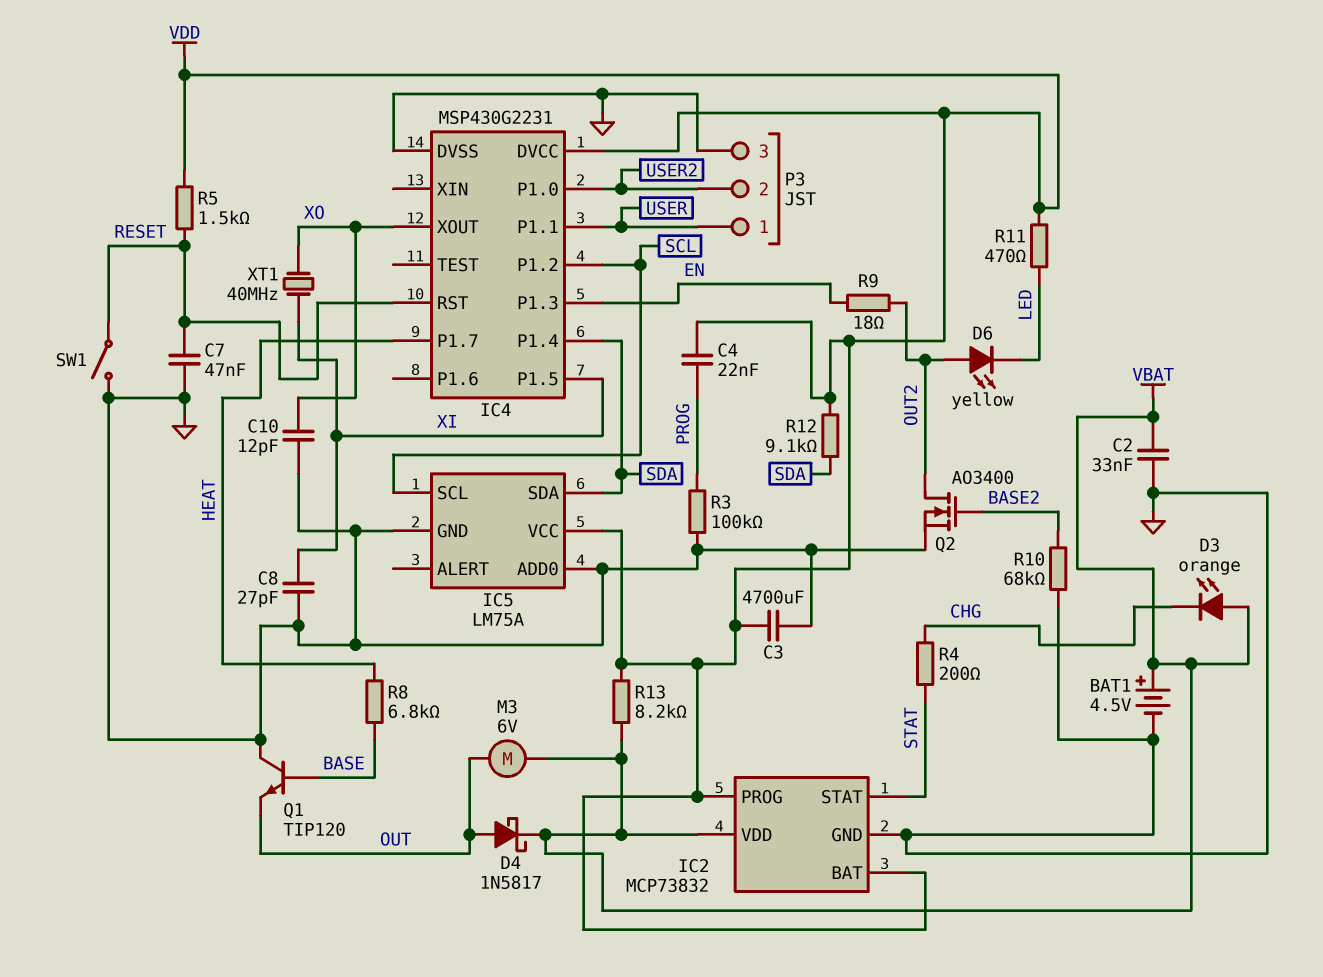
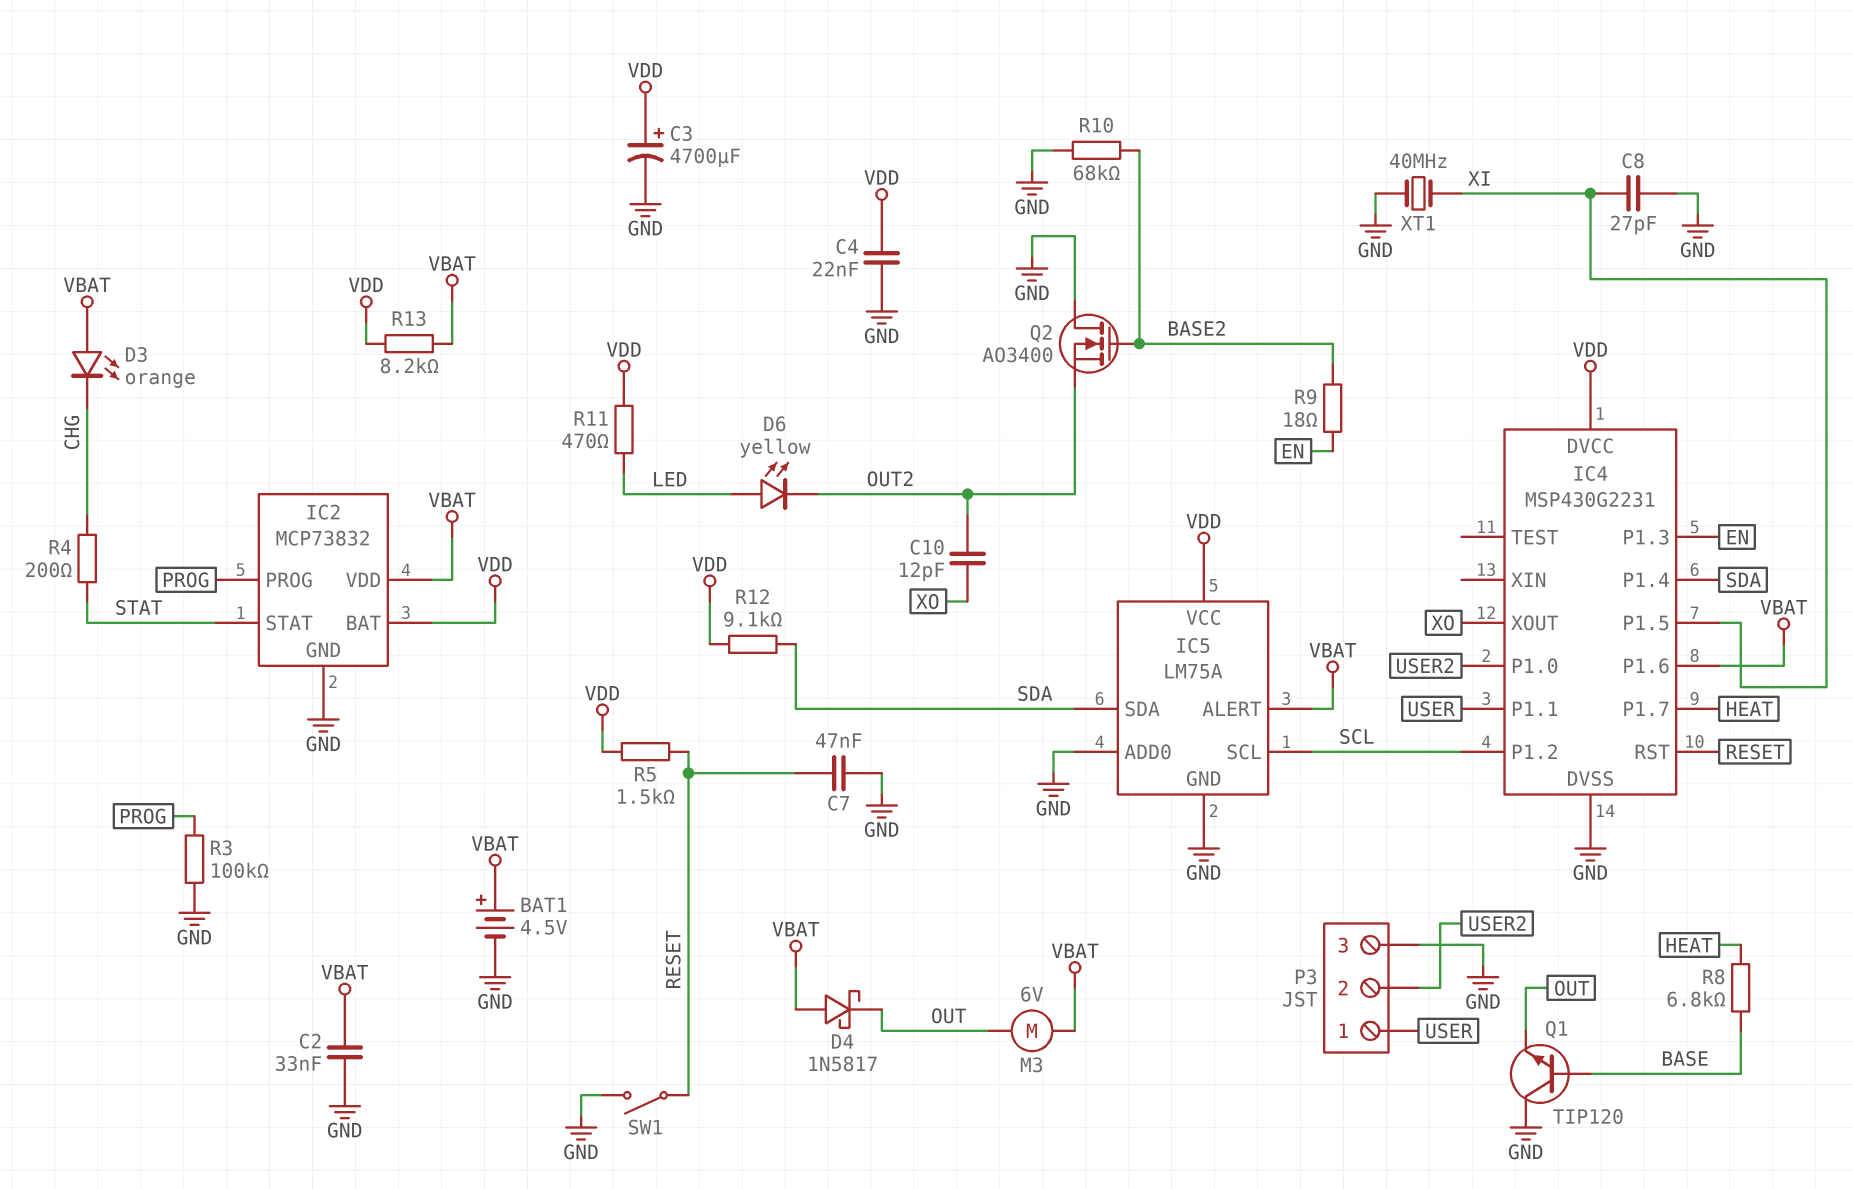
C3: 4700uF (GND, VDD) -> 4700uF (plus VDD, minus GND)
C4: 22nF (PROG, VDD) -> 22nF (GND, VDD)
C10: 12pF (GND, XO) -> 12pF (OUT2, XO)
D4: schottky 1N5817 (A OUT, K VBAT) -> schottky 1N5817 (A VBAT, K OUT)
D6: LED yellow (A OUT2, K LED) -> LED yellow (A LED, K OUT2)
IC2 pin PROG: VDD -> PROG
IC4 pin P1.6: none -> VBAT
IC5 pin ALERT: none -> VBAT
Q2: NMOS AO3400 (G BASE2, D OUT2, S GND) -> NMOS AO3400 (G BASE2, D GND, S OUT2)
R9: 18 (EN, OUT2) -> 18 (BASE2, EN)
XT1: 40MHz (XI, XO) -> 40MHz (GND, XI)

